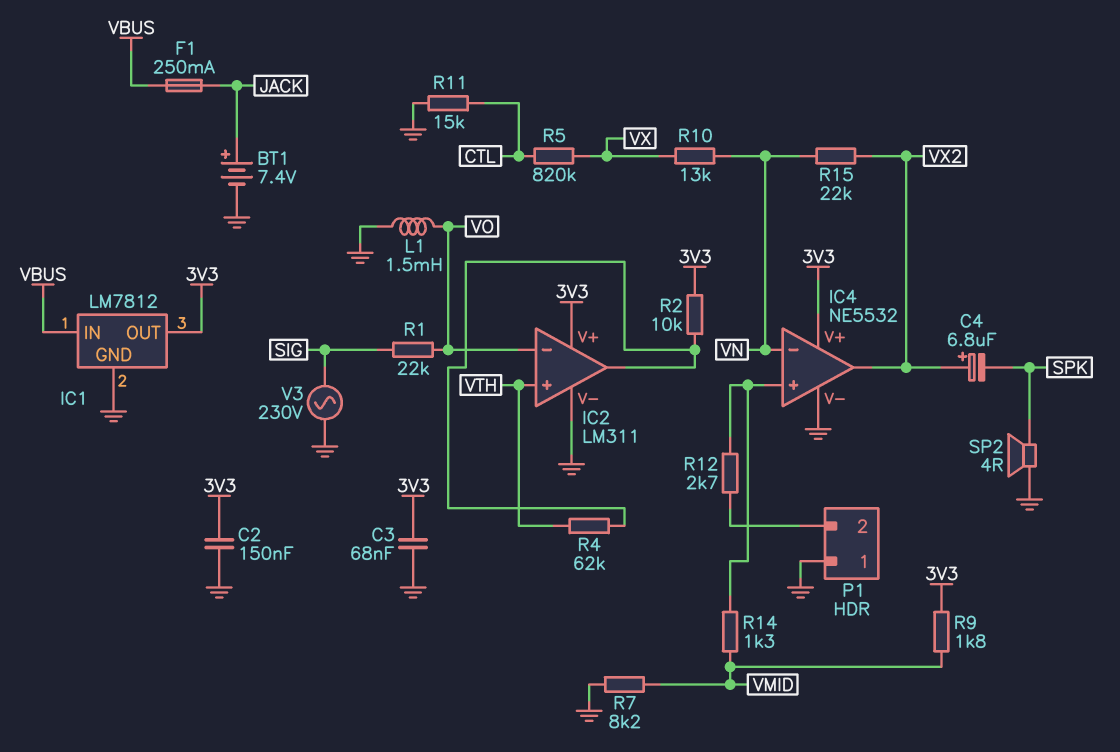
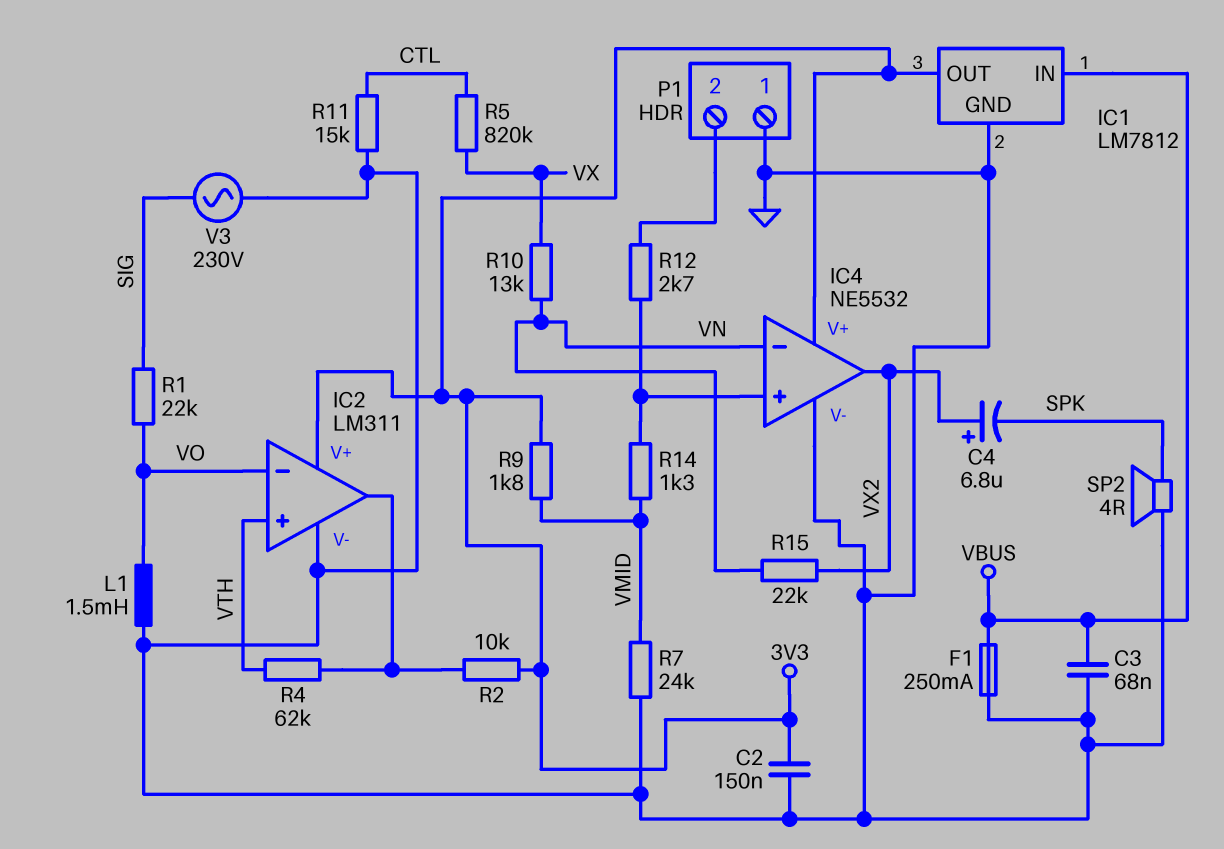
BT1: 7.4V (plus JACK, minus GND) -> none
C3: 68nF (3V3, GND) -> 68nF (GND, VBUS)
F1: 250mA (JACK, VBUS) -> 250mA (GND, VBUS)
R7: 8.2k (GND, VMID) -> 24k (GND, VMID)

